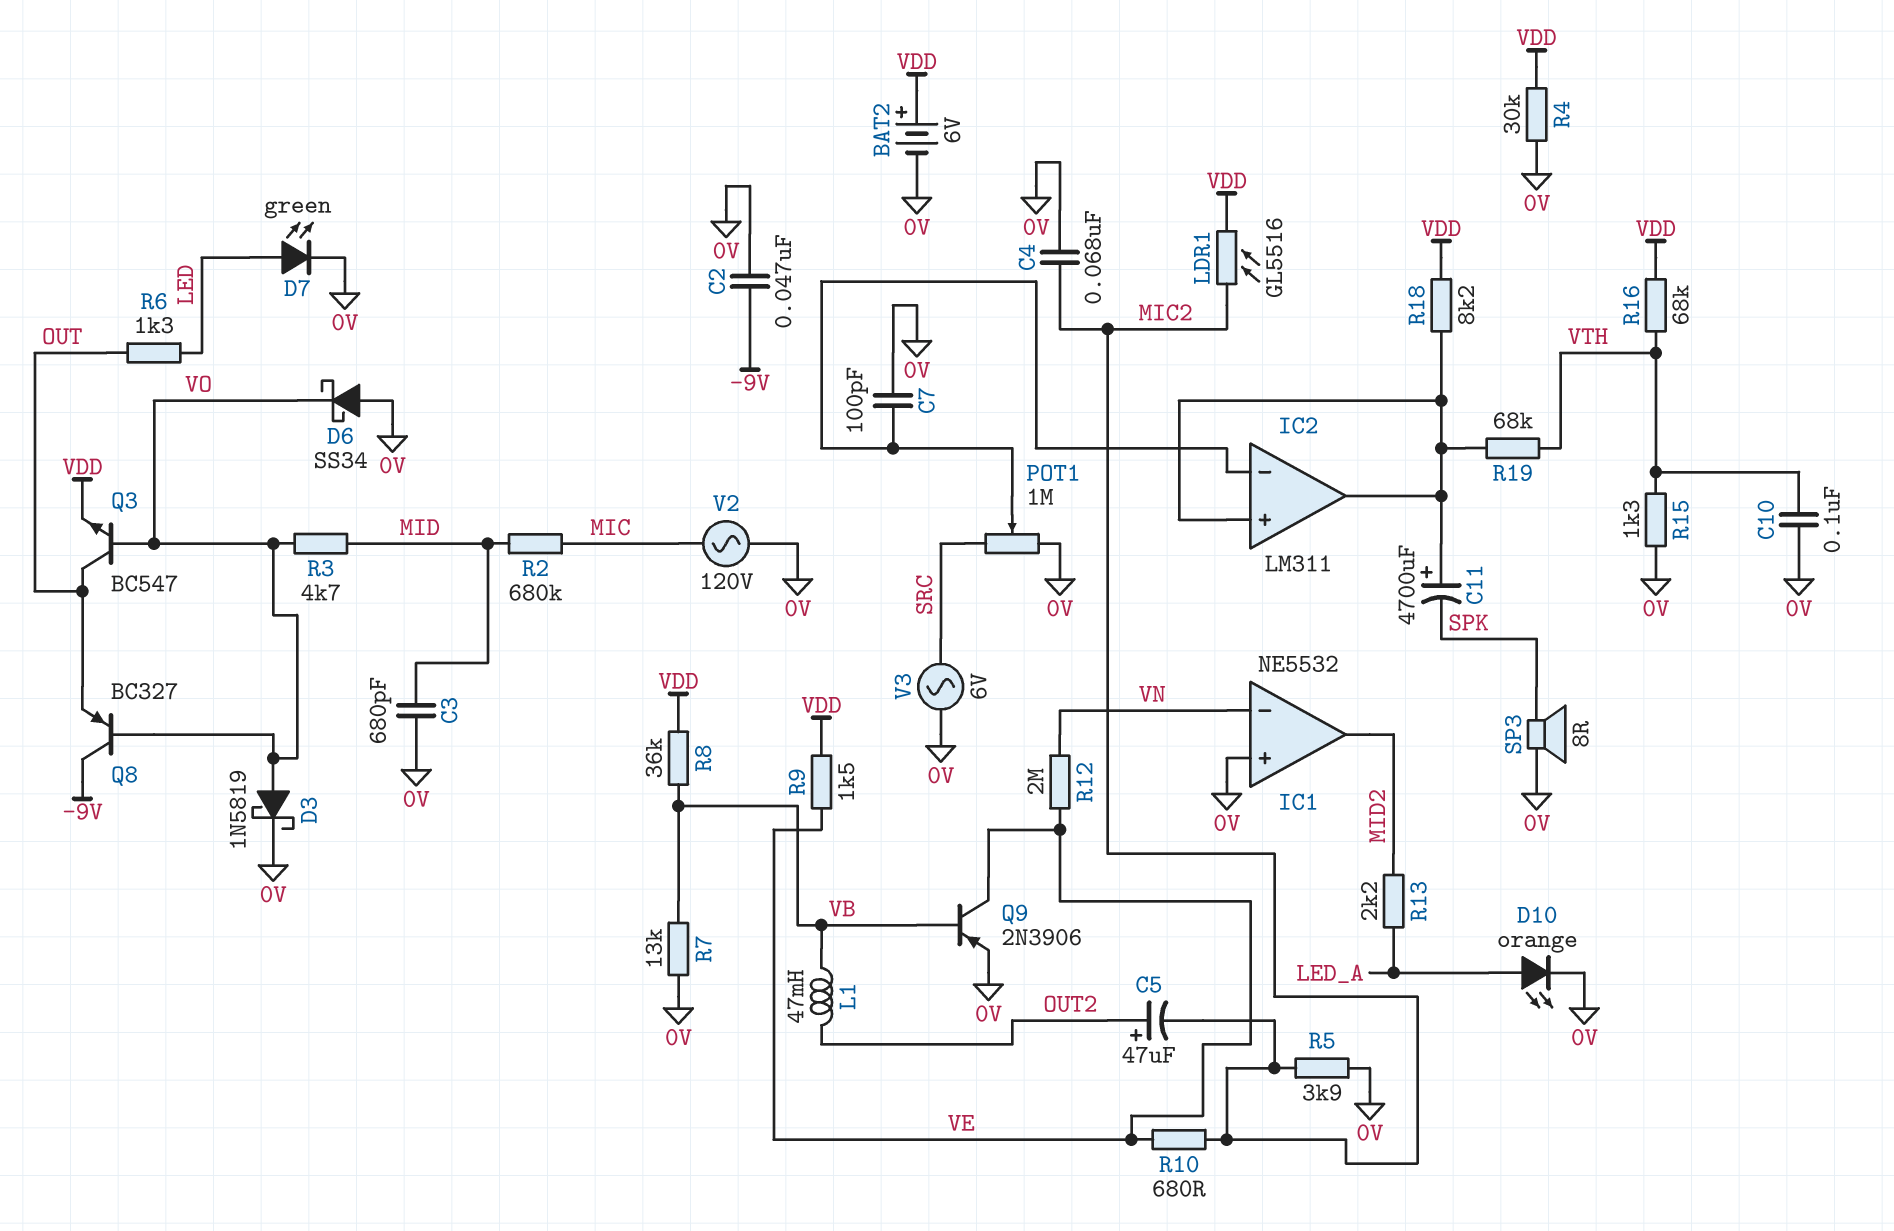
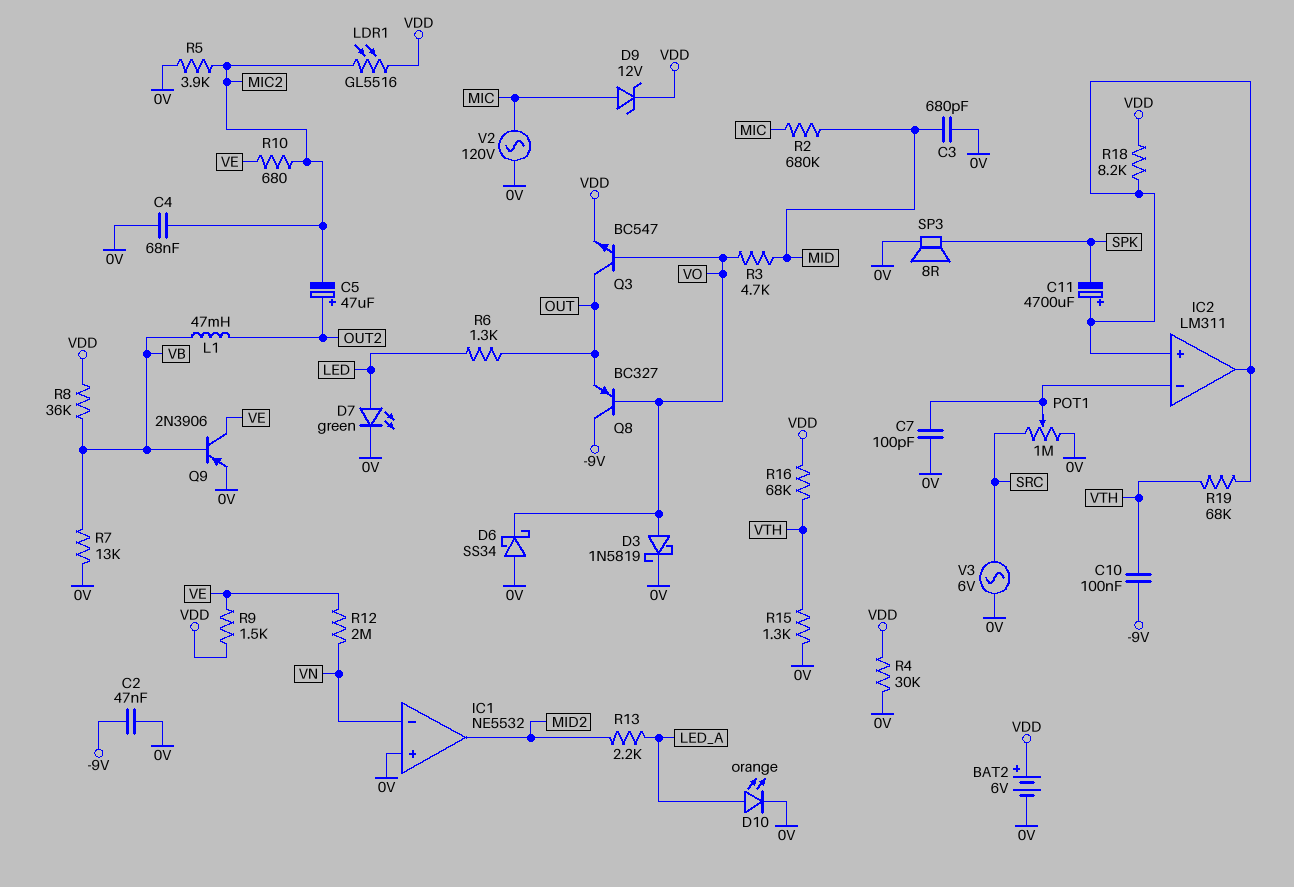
C10: 100nF (0V, VTH) -> 100nF (-9V, VTH)
D9: none -> zener 12V (A MIC, K VDD)

